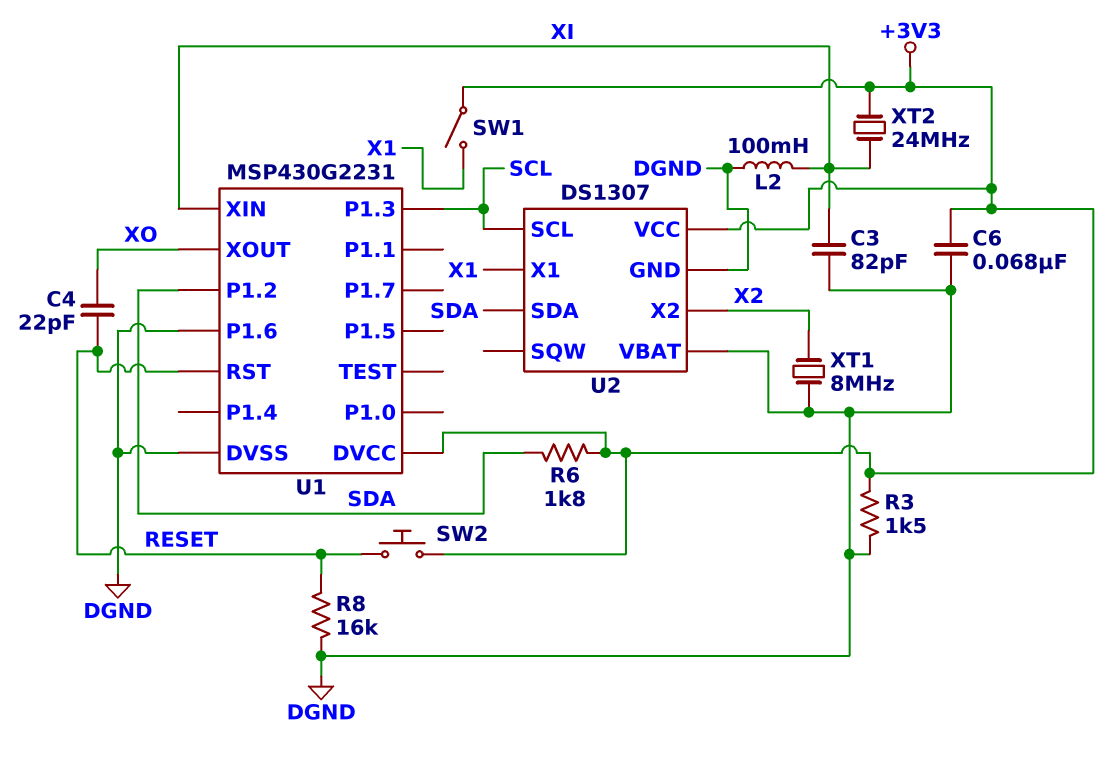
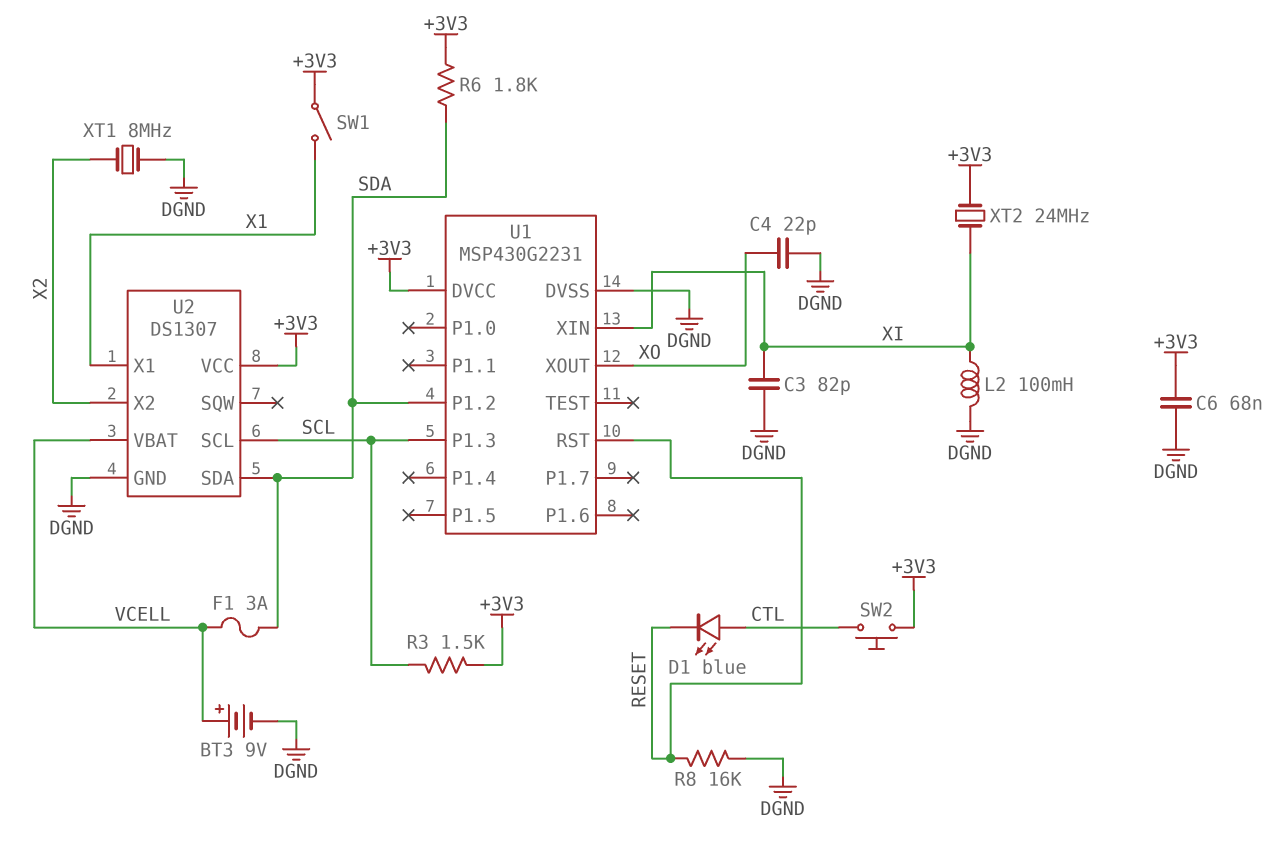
BT3: none -> 9V (plus VCELL, minus DGND)
C4: 22pF (RESET, XO) -> 22pF (DGND, XO)
D1: none -> LED blue (A CTL, K RESET)
F1: none -> 3A (SDA, VCELL)
R3: 1.5k (+3V3, DGND) -> 1.5k (+3V3, SCL)
SW2: button (+3V3, RESET) -> button (+3V3, CTL)
U1 pin P1.6: DGND -> none
U2 pin VBAT: DGND -> VCELL

